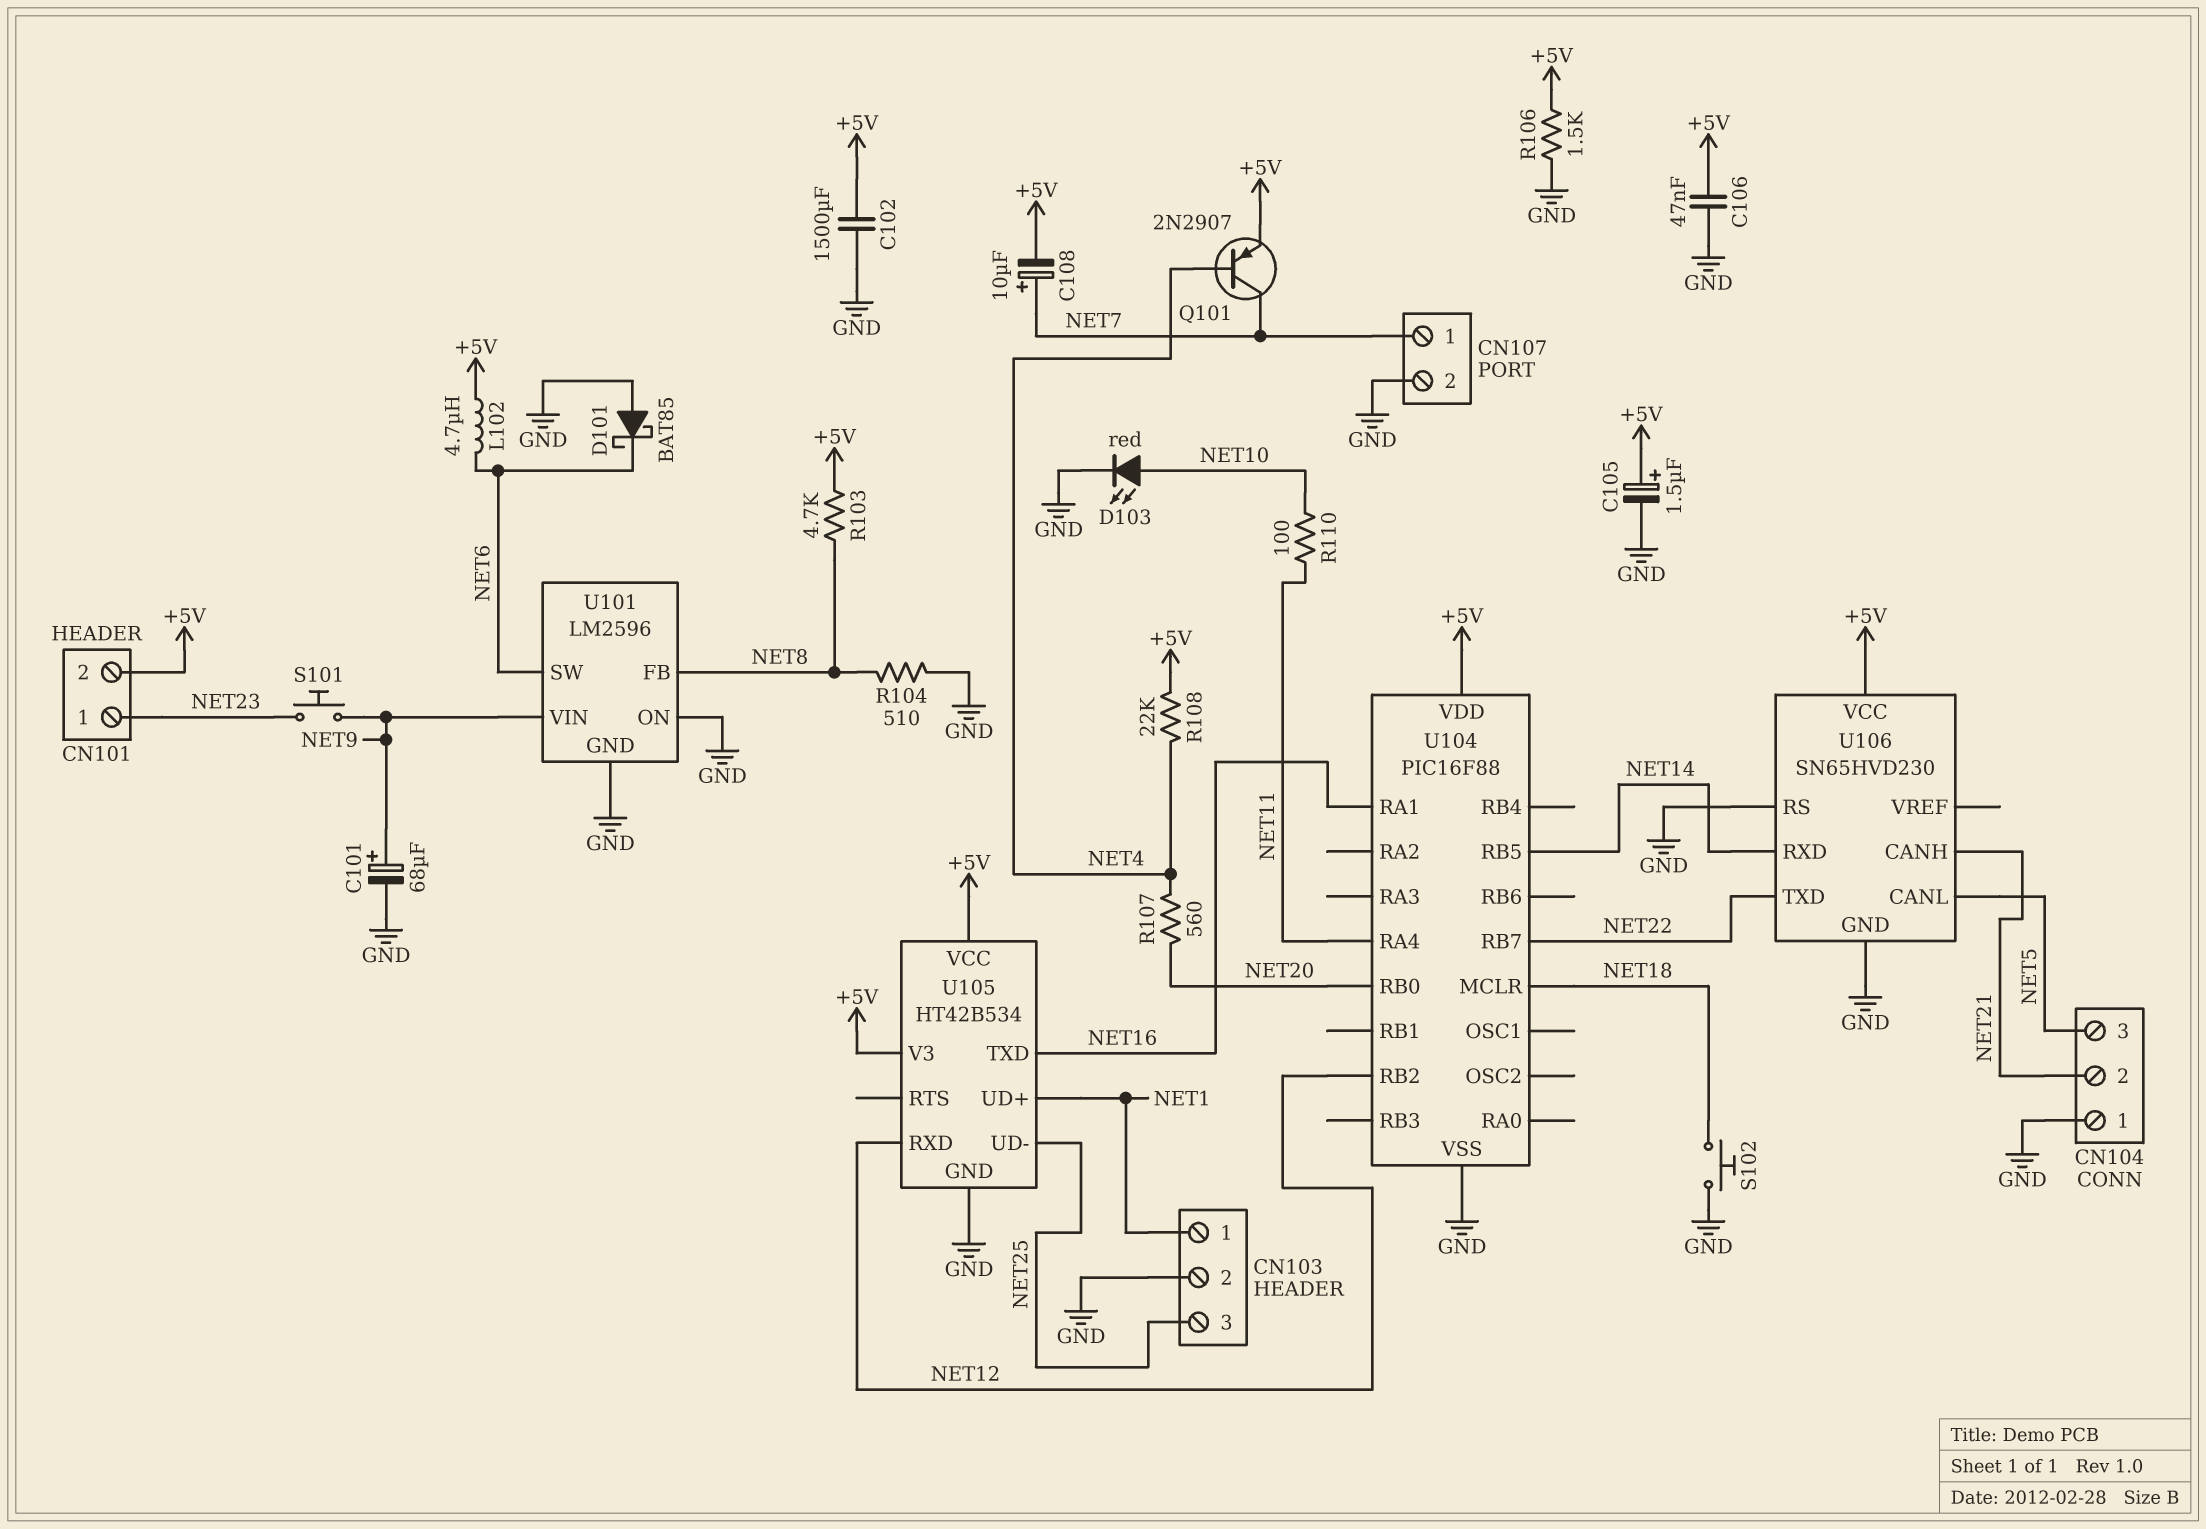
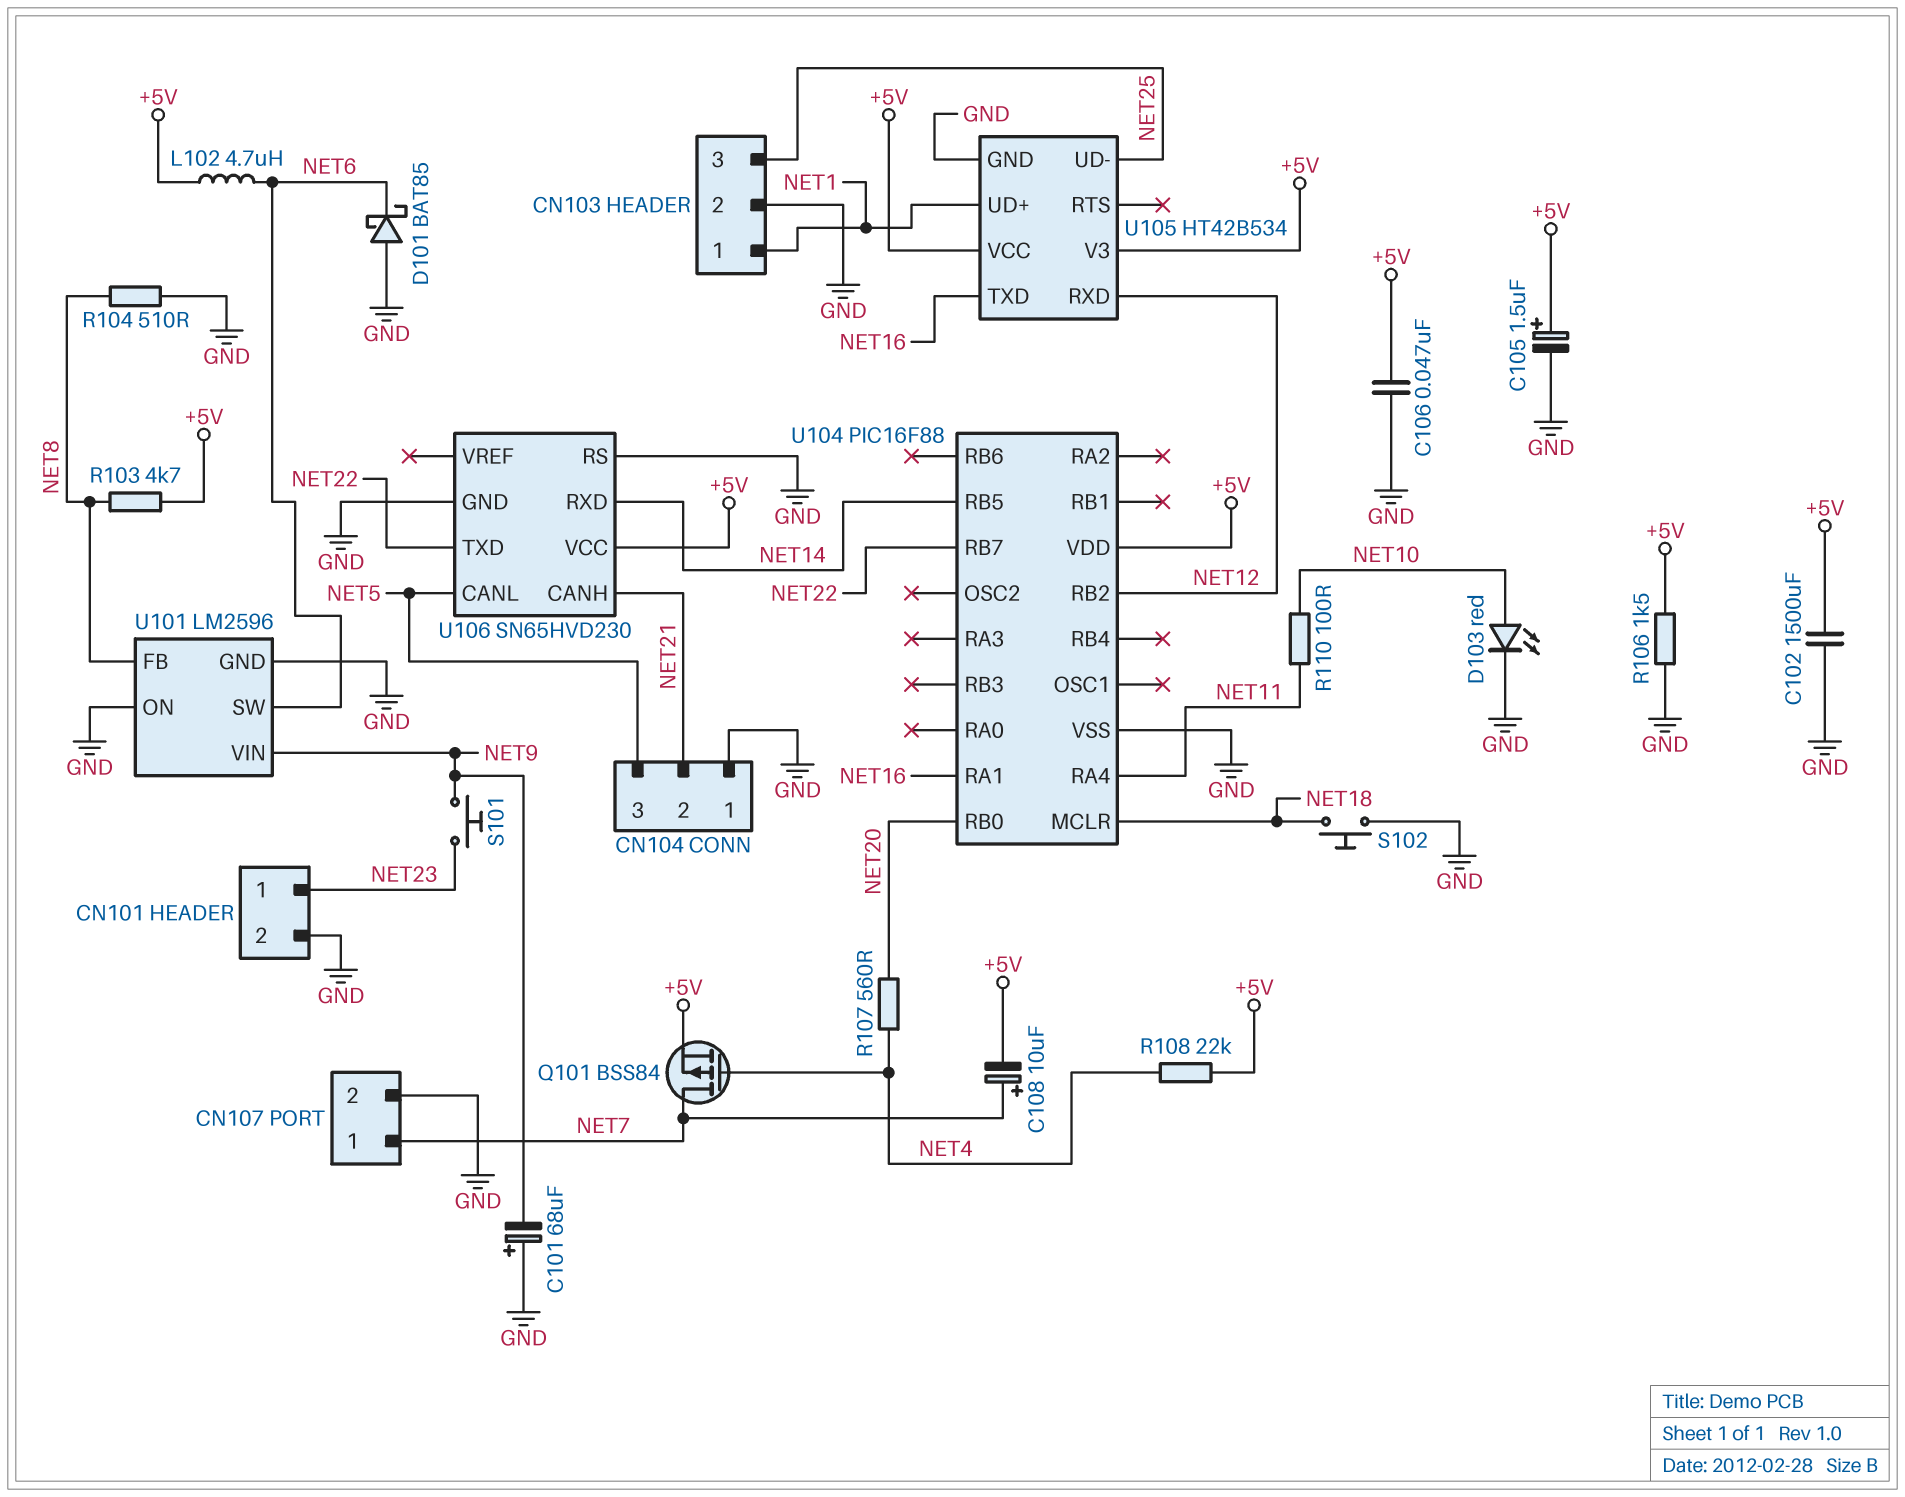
C101: 68uF (plus NET9, minus GND) -> 68uF (plus GND, minus NET9)
CN101 pin 2: +5V -> GND
Q101: PNP 2N2907 (B NET4, C NET7, E +5V) -> PMOS BSS84 (G NET4, D NET7, S +5V)

